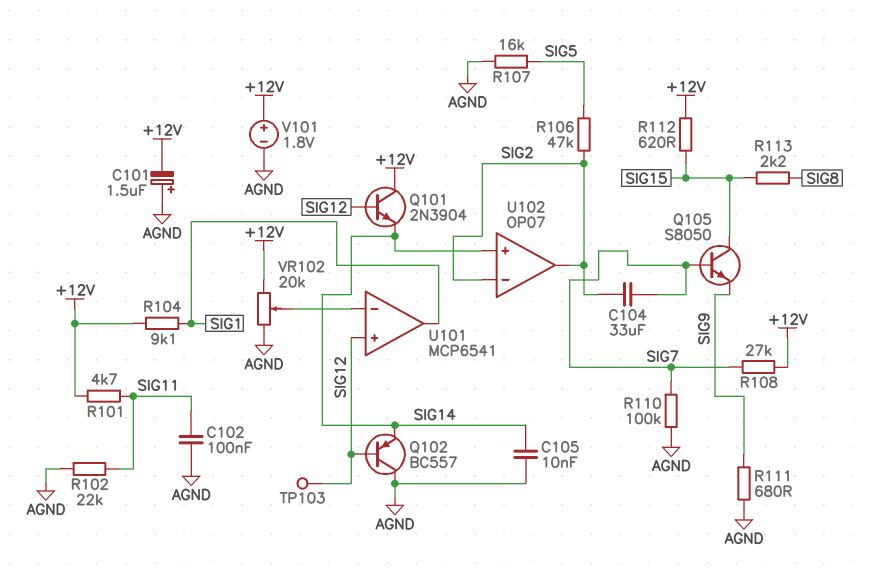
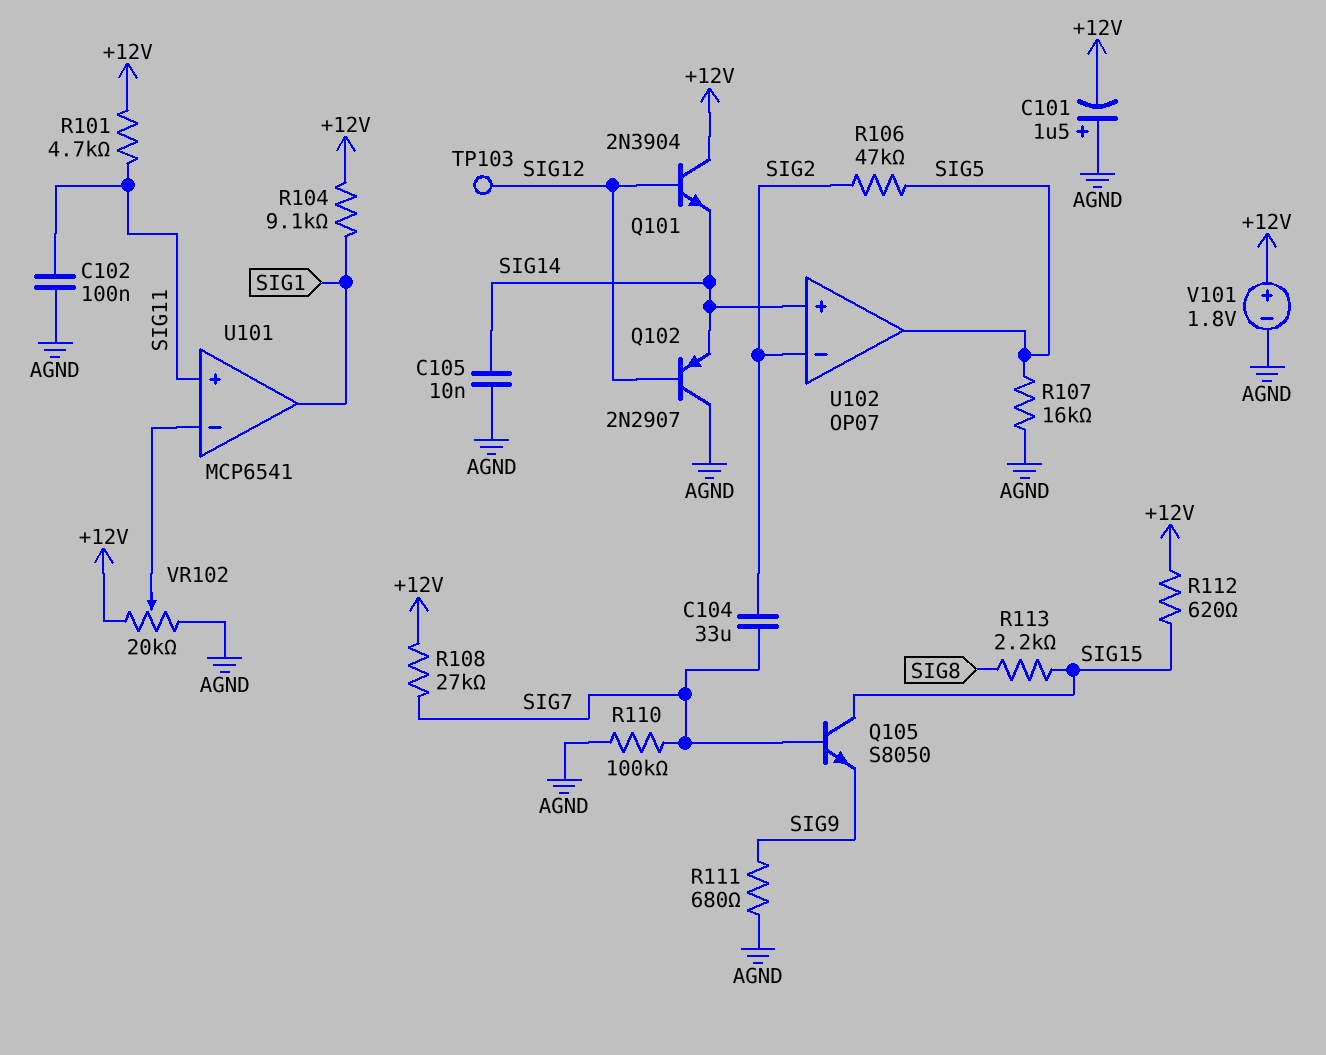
Q102: PNP BC557 (B SIG12, C AGND, E SIG14) -> PNP 2N2907 (B SIG12, C AGND, E SIG14)
R102: 22k (AGND, SIG11) -> none
U101 pin in+: SIG12 -> SIG11
U102 pin out: SIG2 -> SIG5

